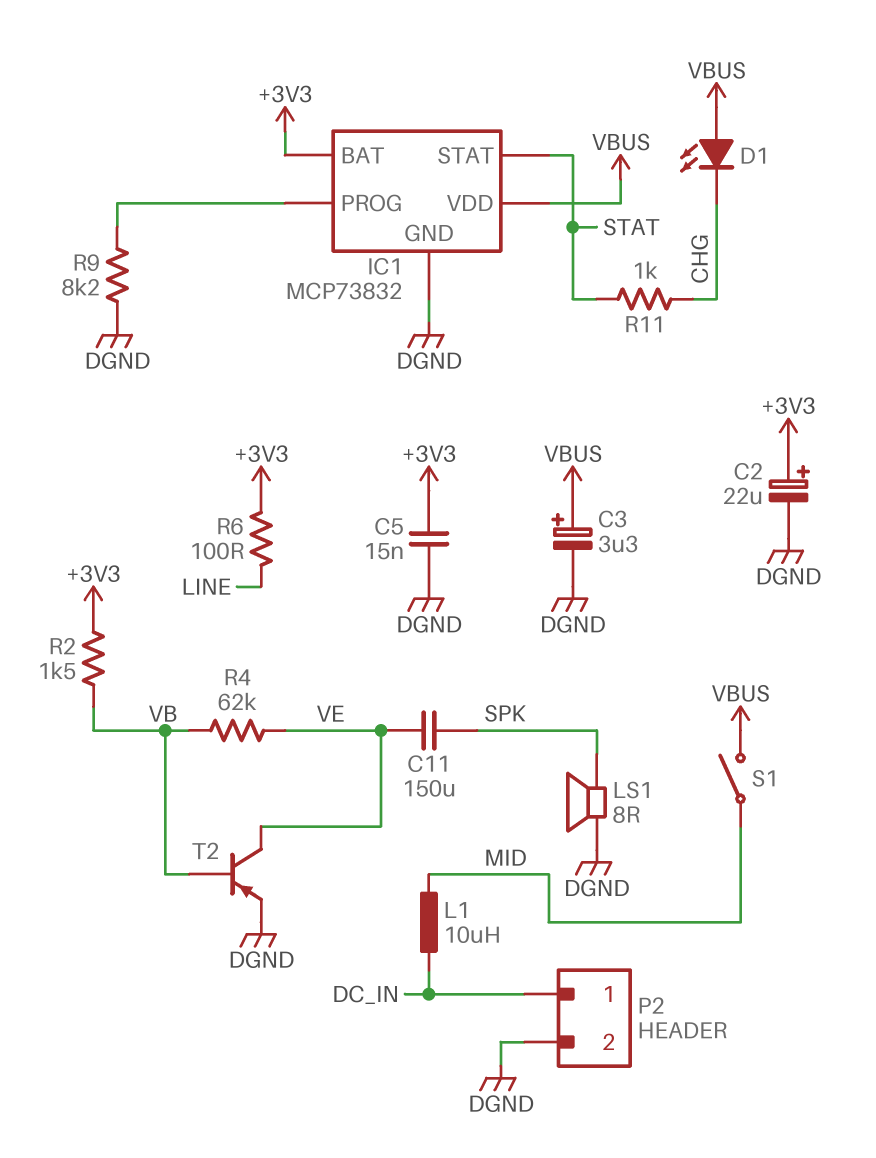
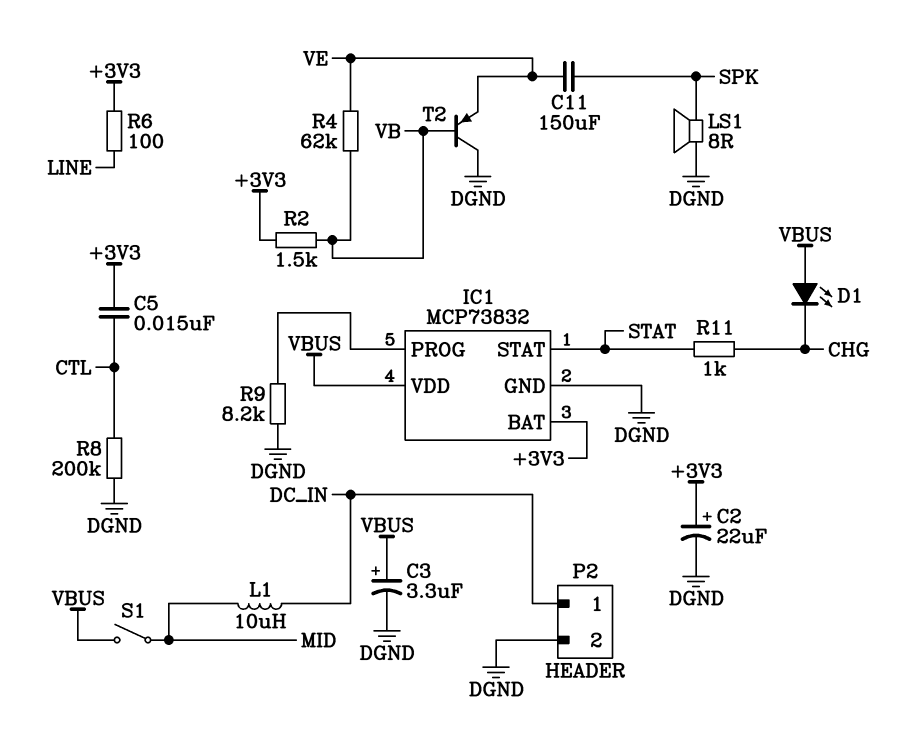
C5: 15nF (+3V3, DGND) -> 15nF (+3V3, CTL)
R8: none -> 200k (CTL, DGND)
T2: PNP (B VB, C VE, E DGND) -> PNP (B VB, C DGND, E VE)

